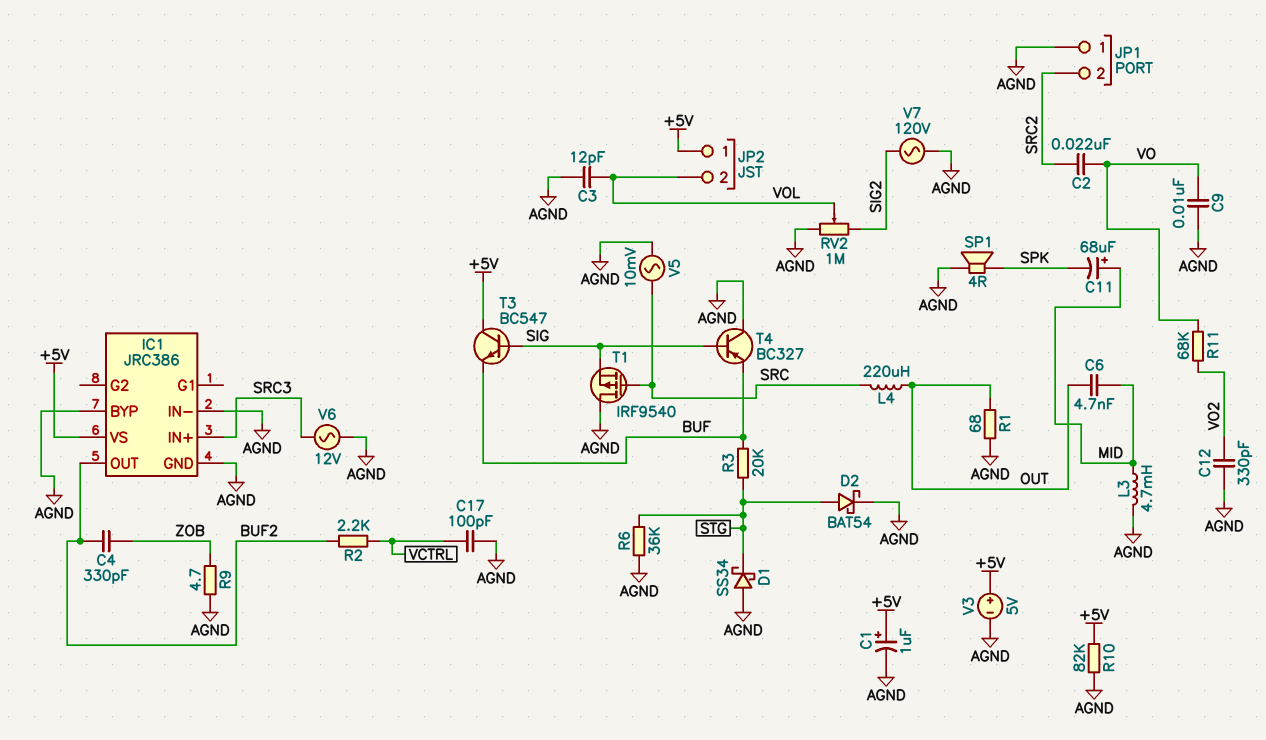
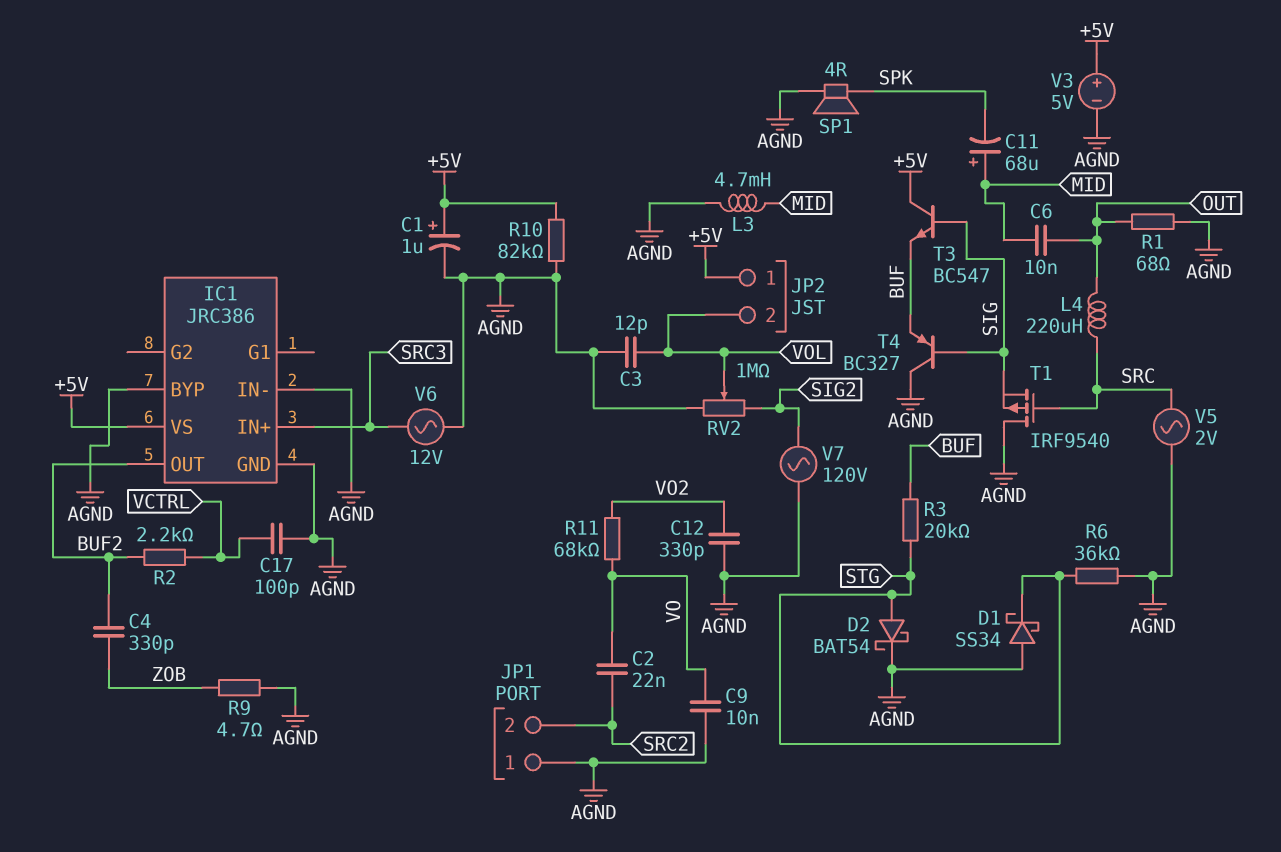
C6: 4.7nF (MID, OUT) -> 10nF (MID, OUT)
V5: AC 10mV (AGND, SRC) -> AC 2V (AGND, SRC)

